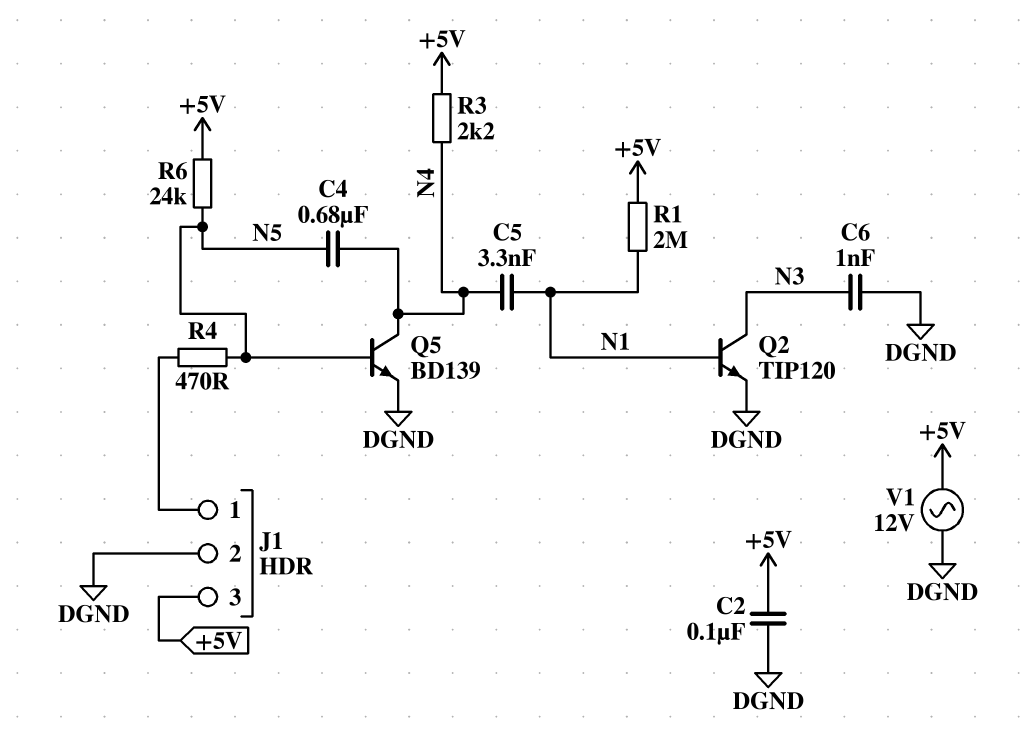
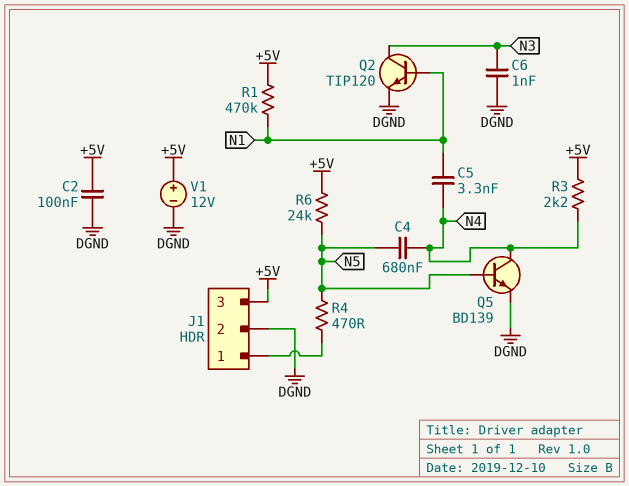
R1: 2M (+5V, N1) -> 470k (+5V, N1)
V1: AC 12V (+5V, DGND) -> 12V (plus +5V, minus DGND)

